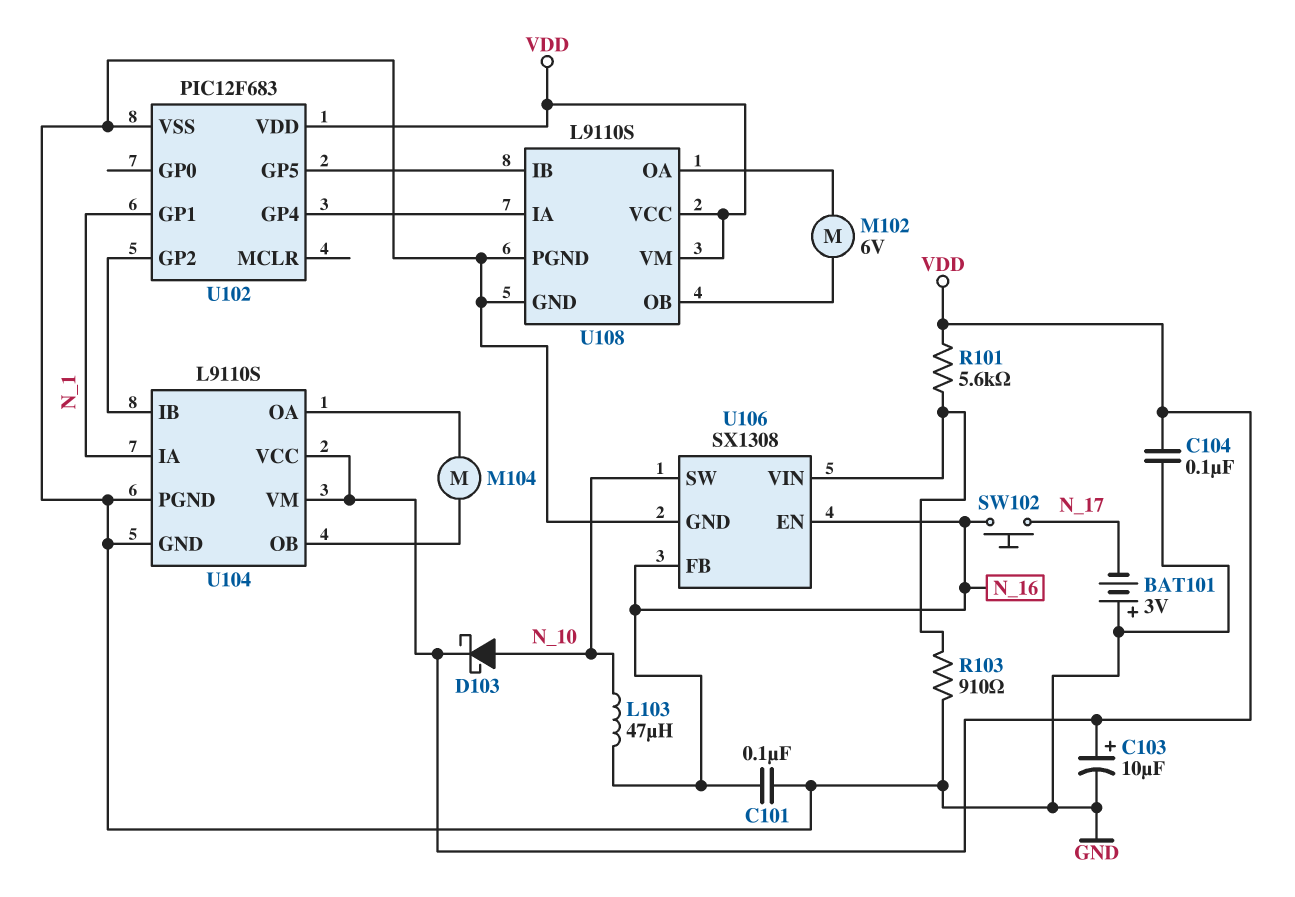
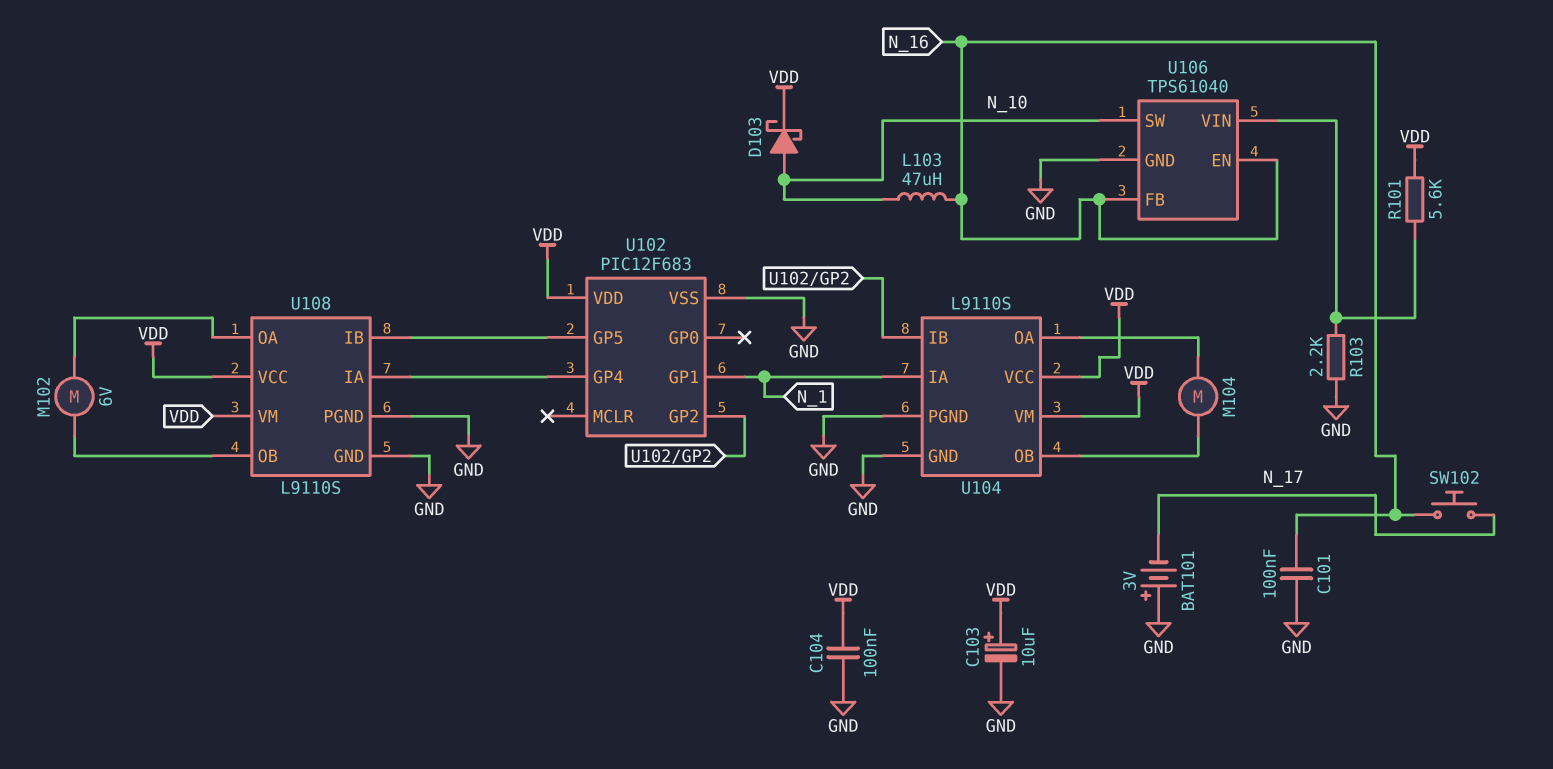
R103: 910 (GND, U106/VIN) -> 2.2k (GND, U106/VIN)
U106: SX1308 -> TPS61040

